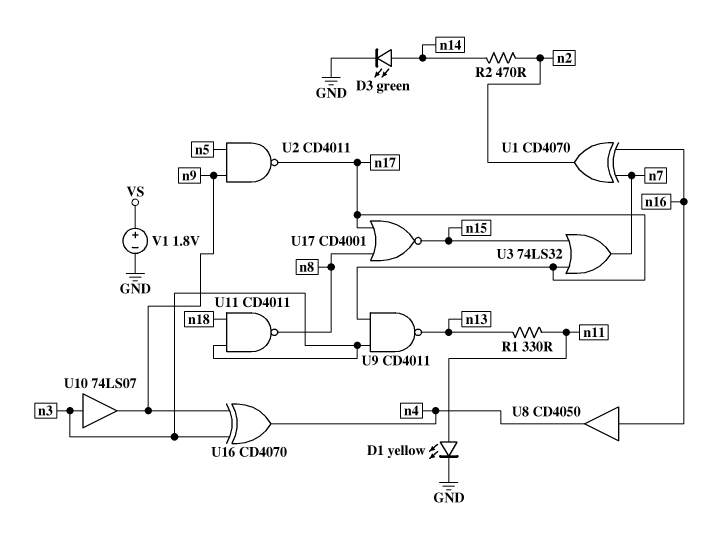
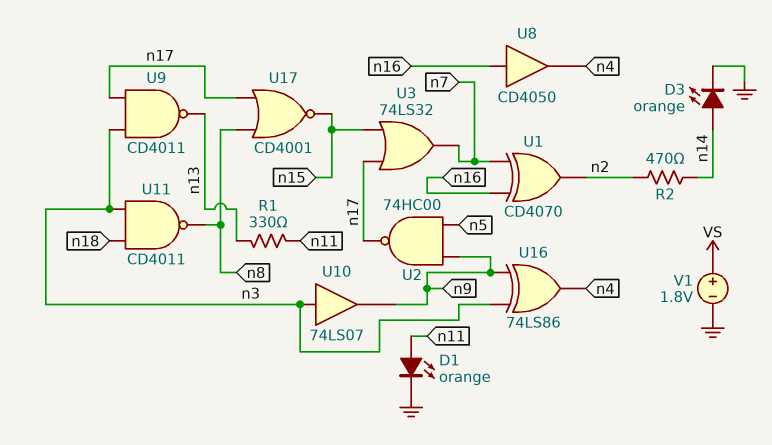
D1: LED yellow (A n11, K GND) -> LED orange (A n11, K GND)
D3: LED green (A n14, K GND) -> LED orange (A n14, K GND)
U2: NAND CD4011 (in n5, in n9, out n17) -> NAND 74HC00 (in n5, in n9, out n17)
U16: XOR CD4070 (in n3, in n9, out n4) -> XOR 74LS86 (in n3, in n9, out n4)

